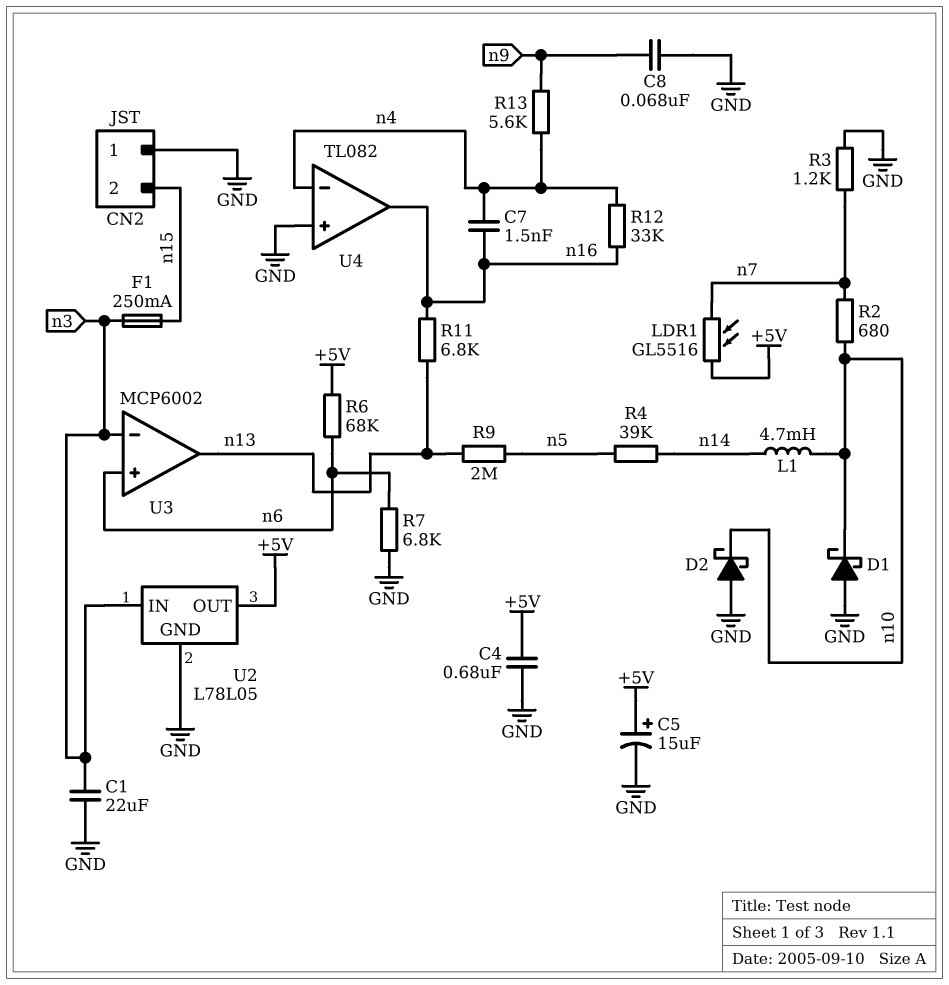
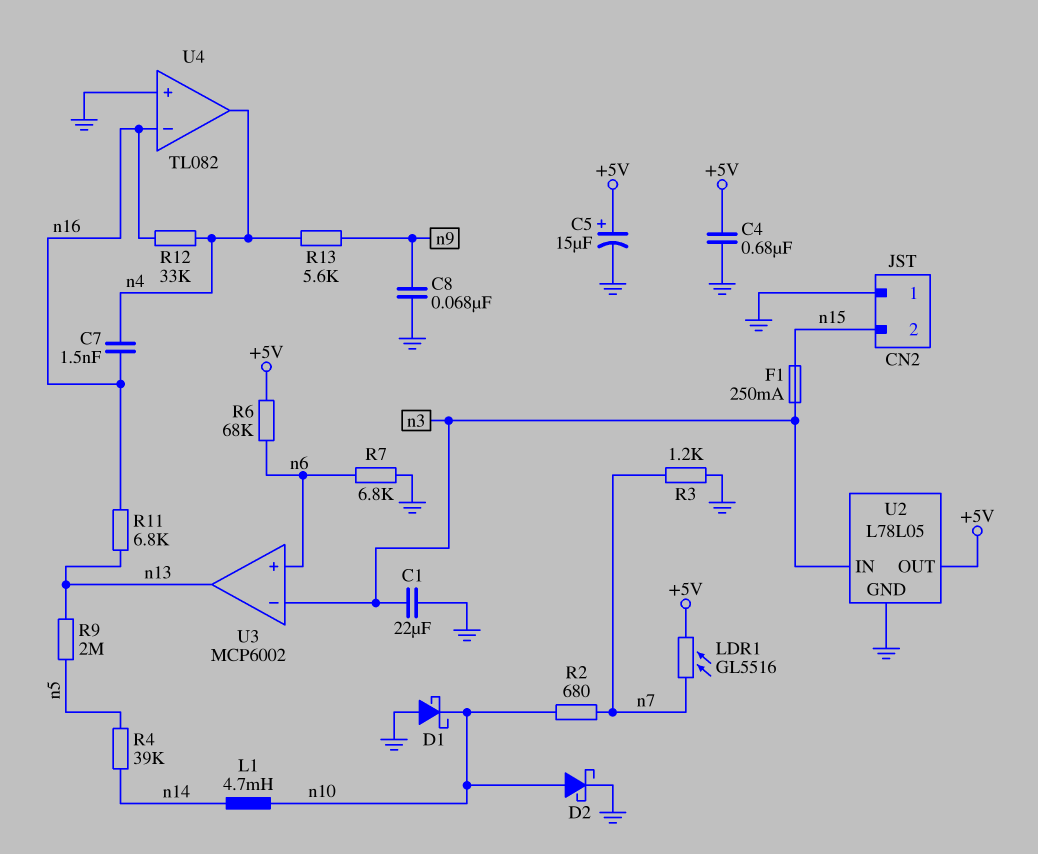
D2: schottky (A GND, K n10) -> schottky (A n10, K GND)
U4 pin in-: n4 -> n16
U4 pin out: n16 -> n4

